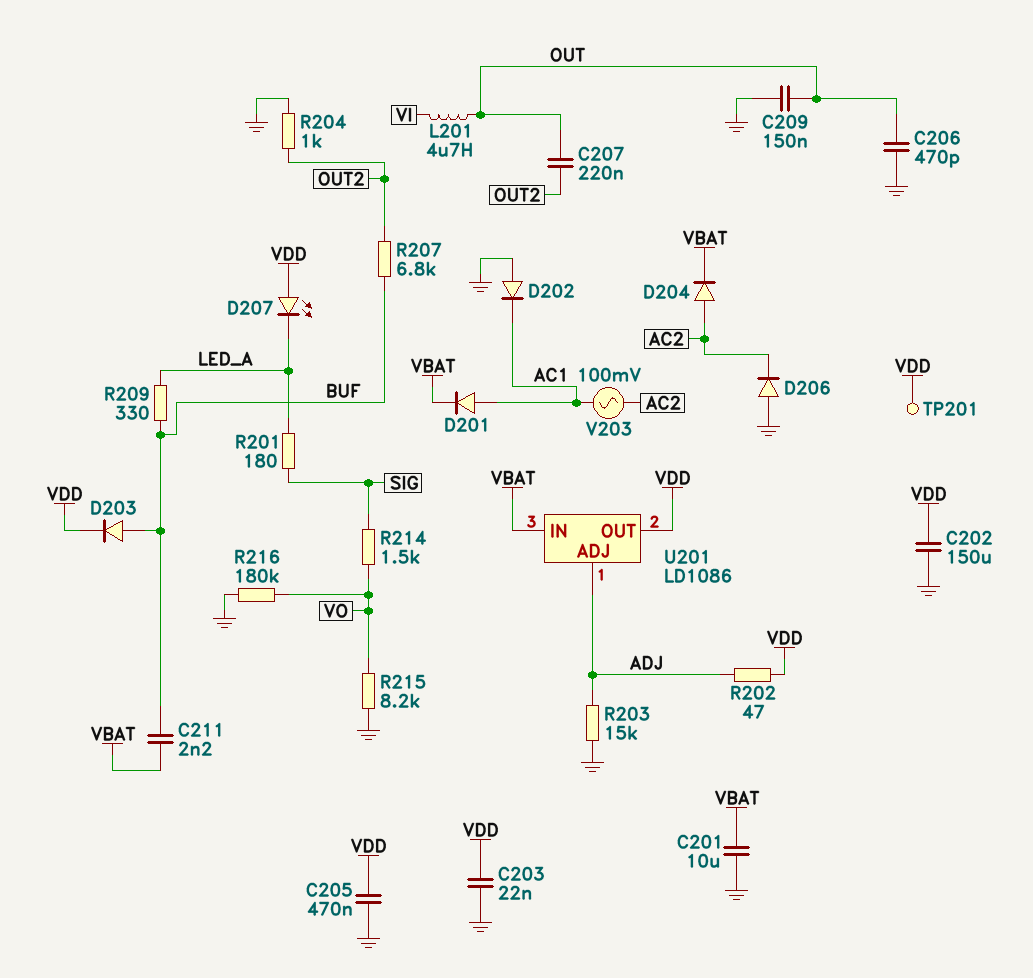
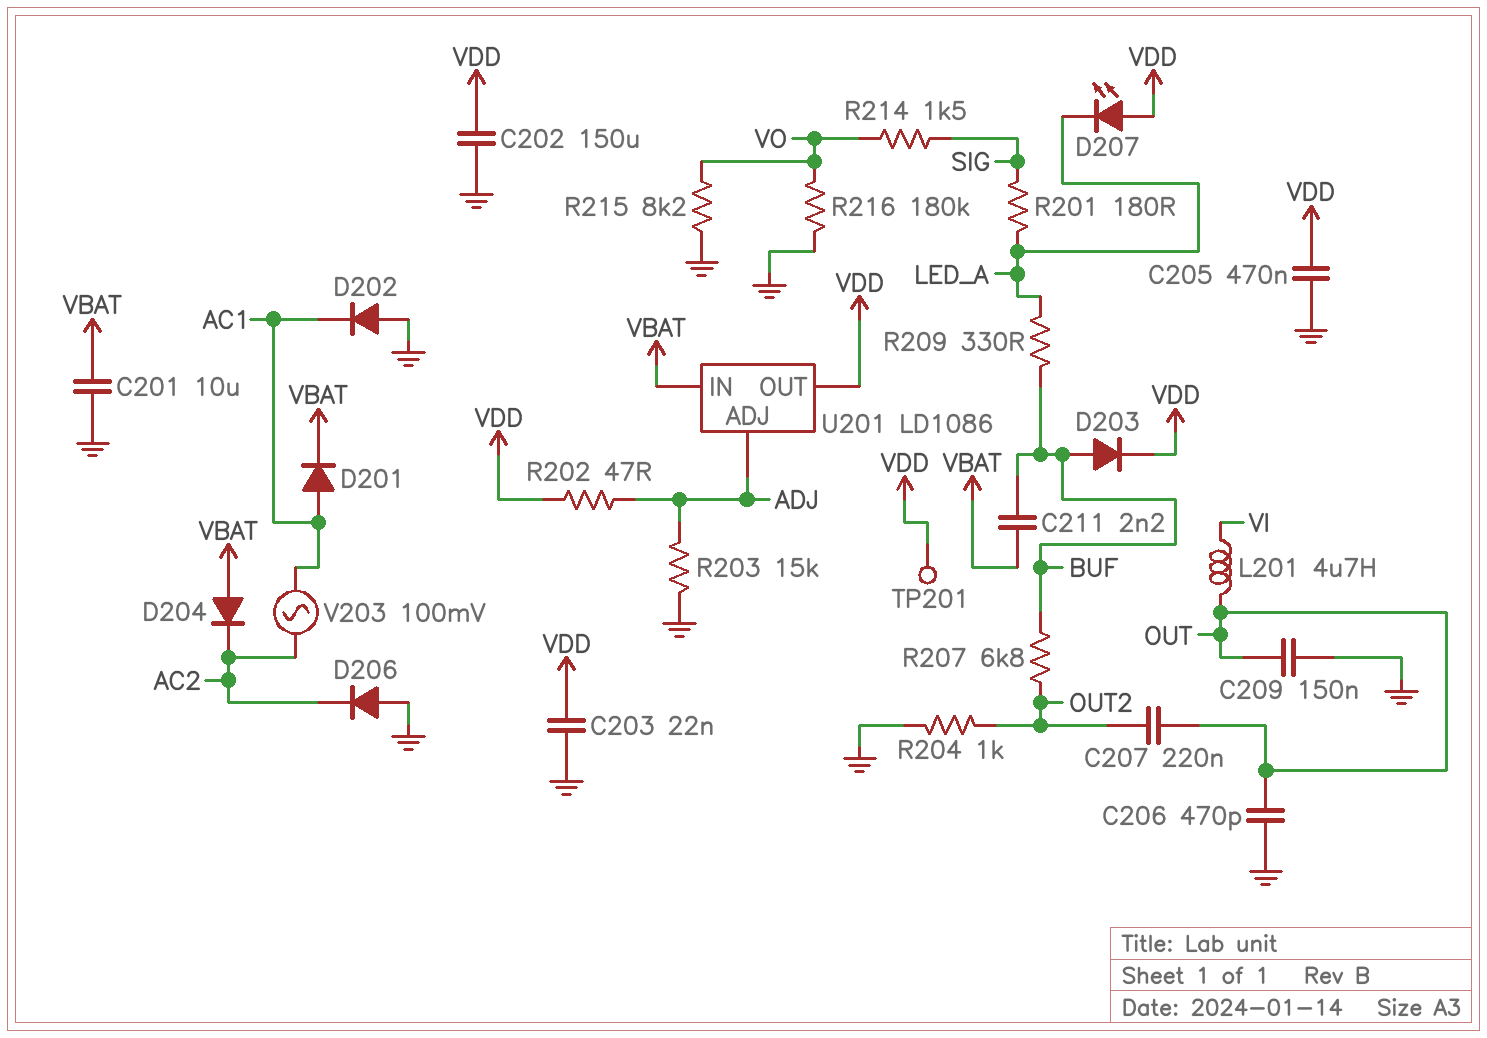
D204: diode (A AC2, K VBAT) -> diode (A VBAT, K AC2)

